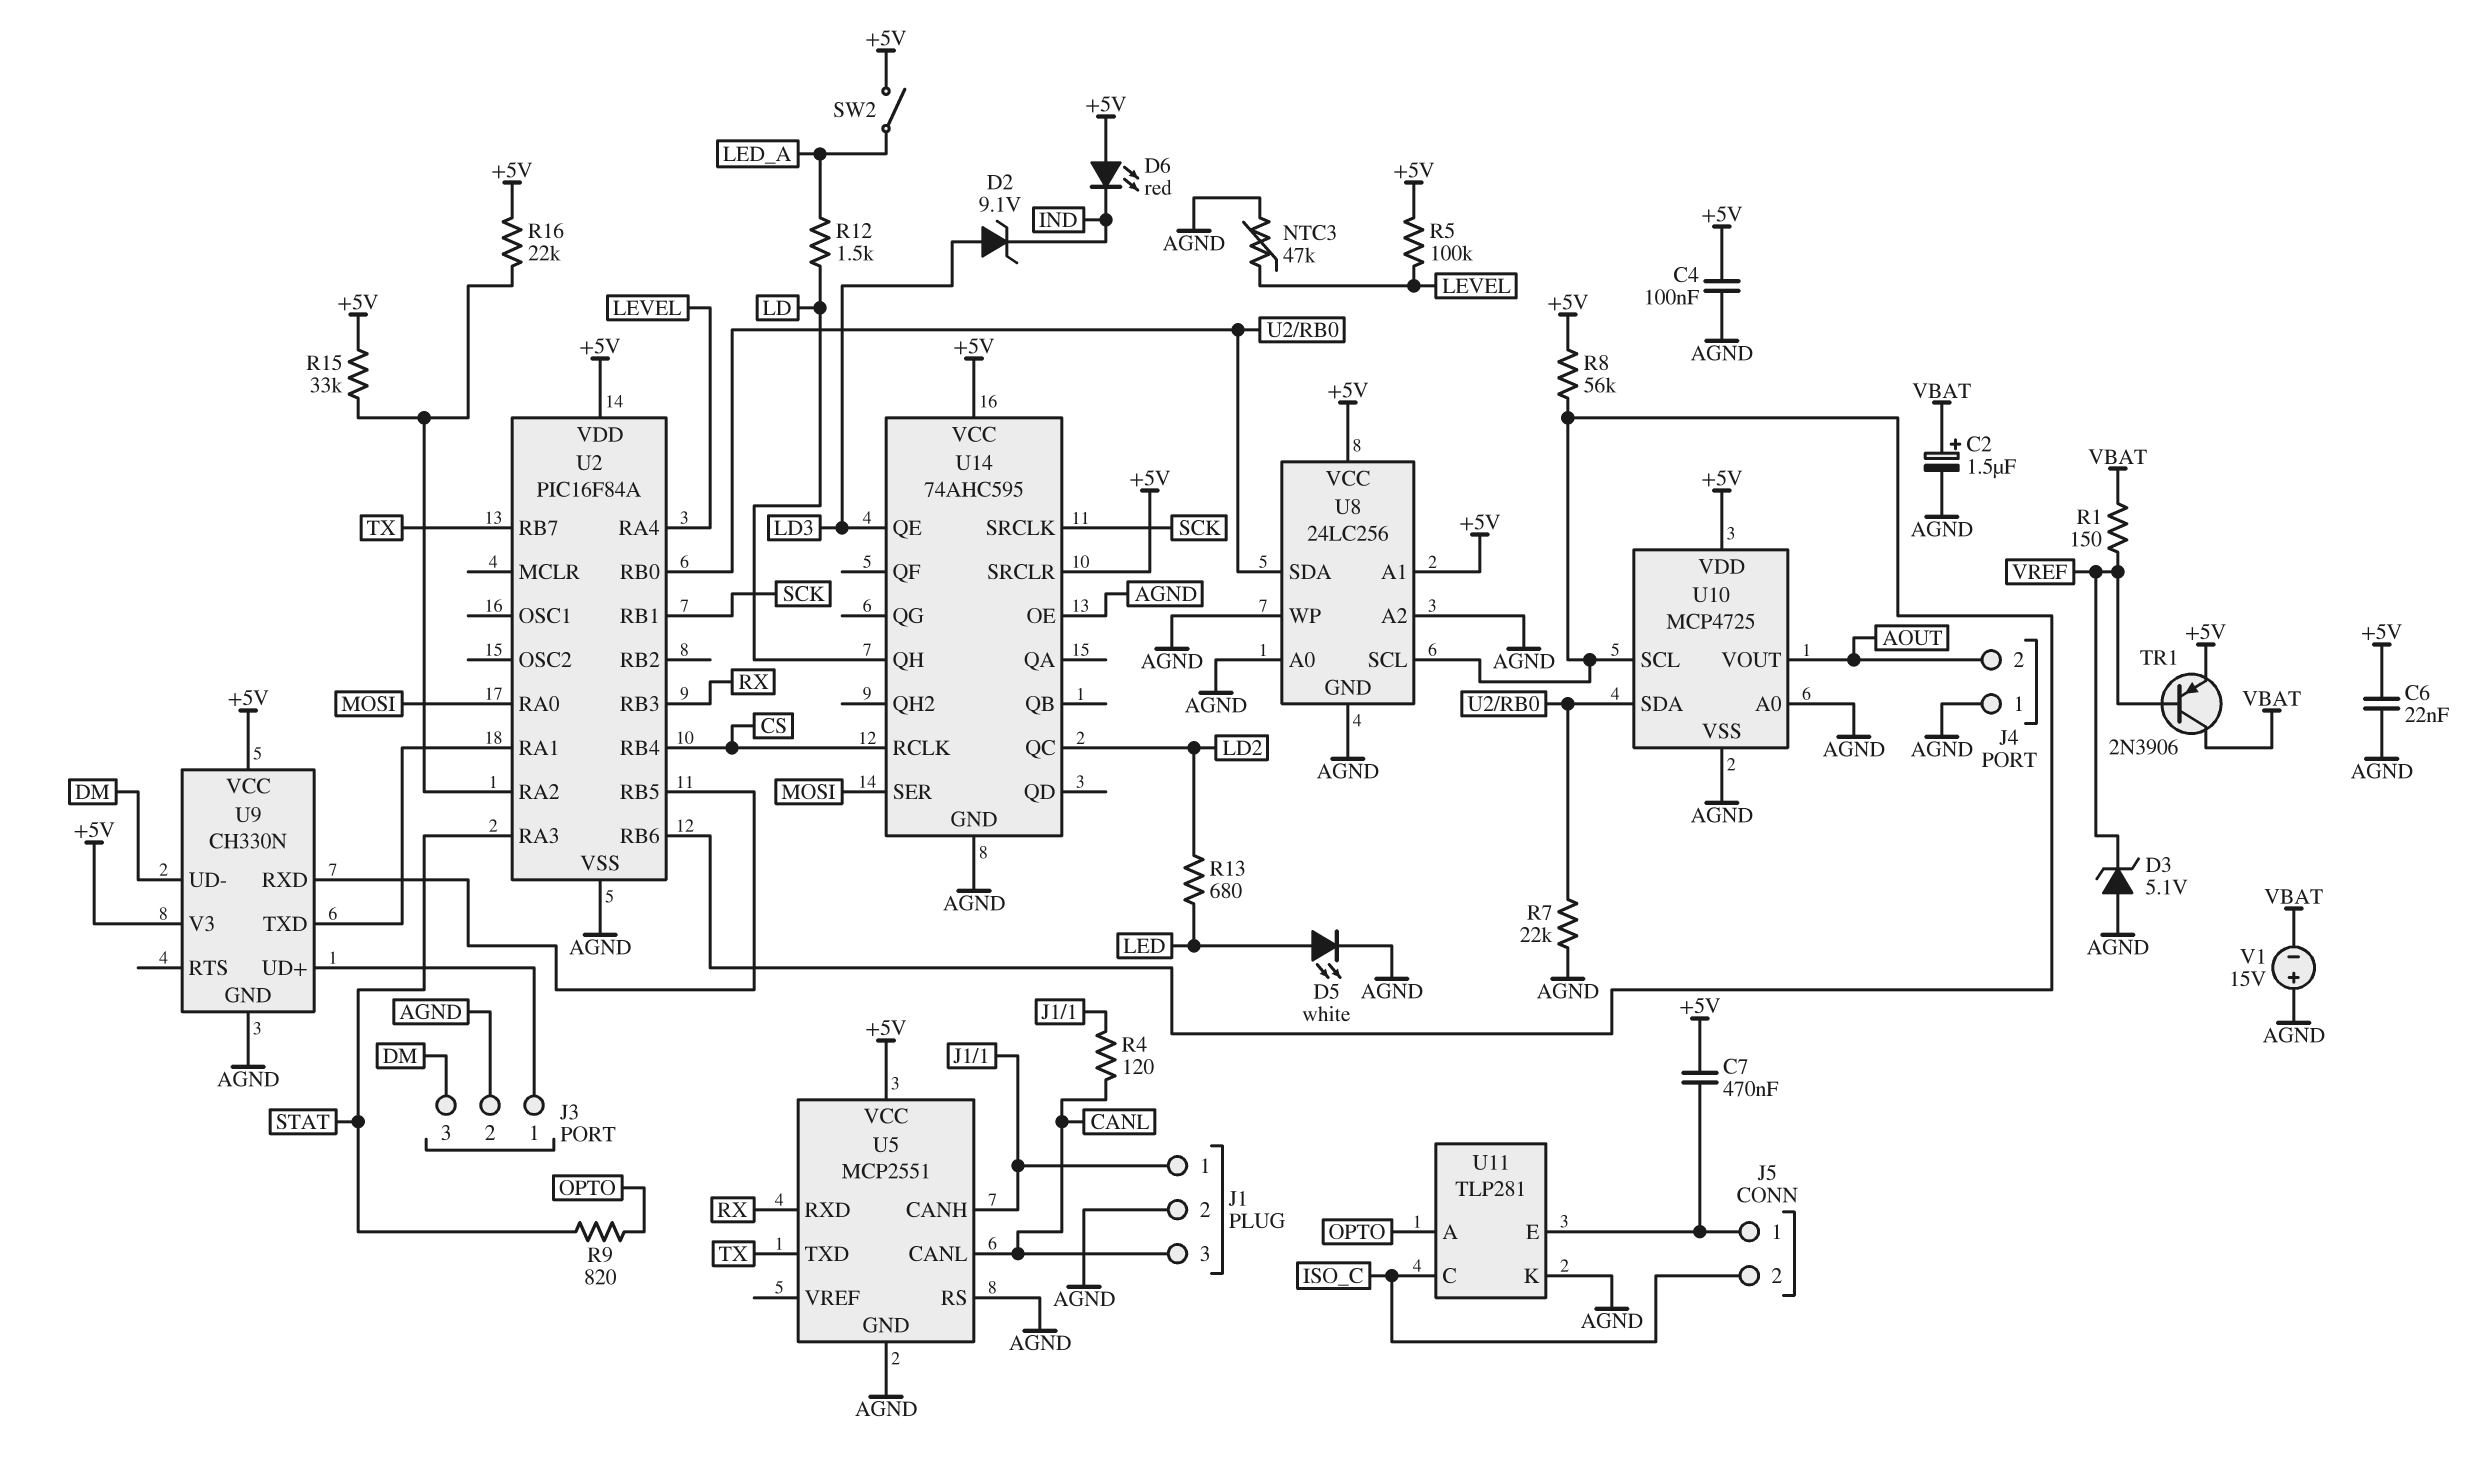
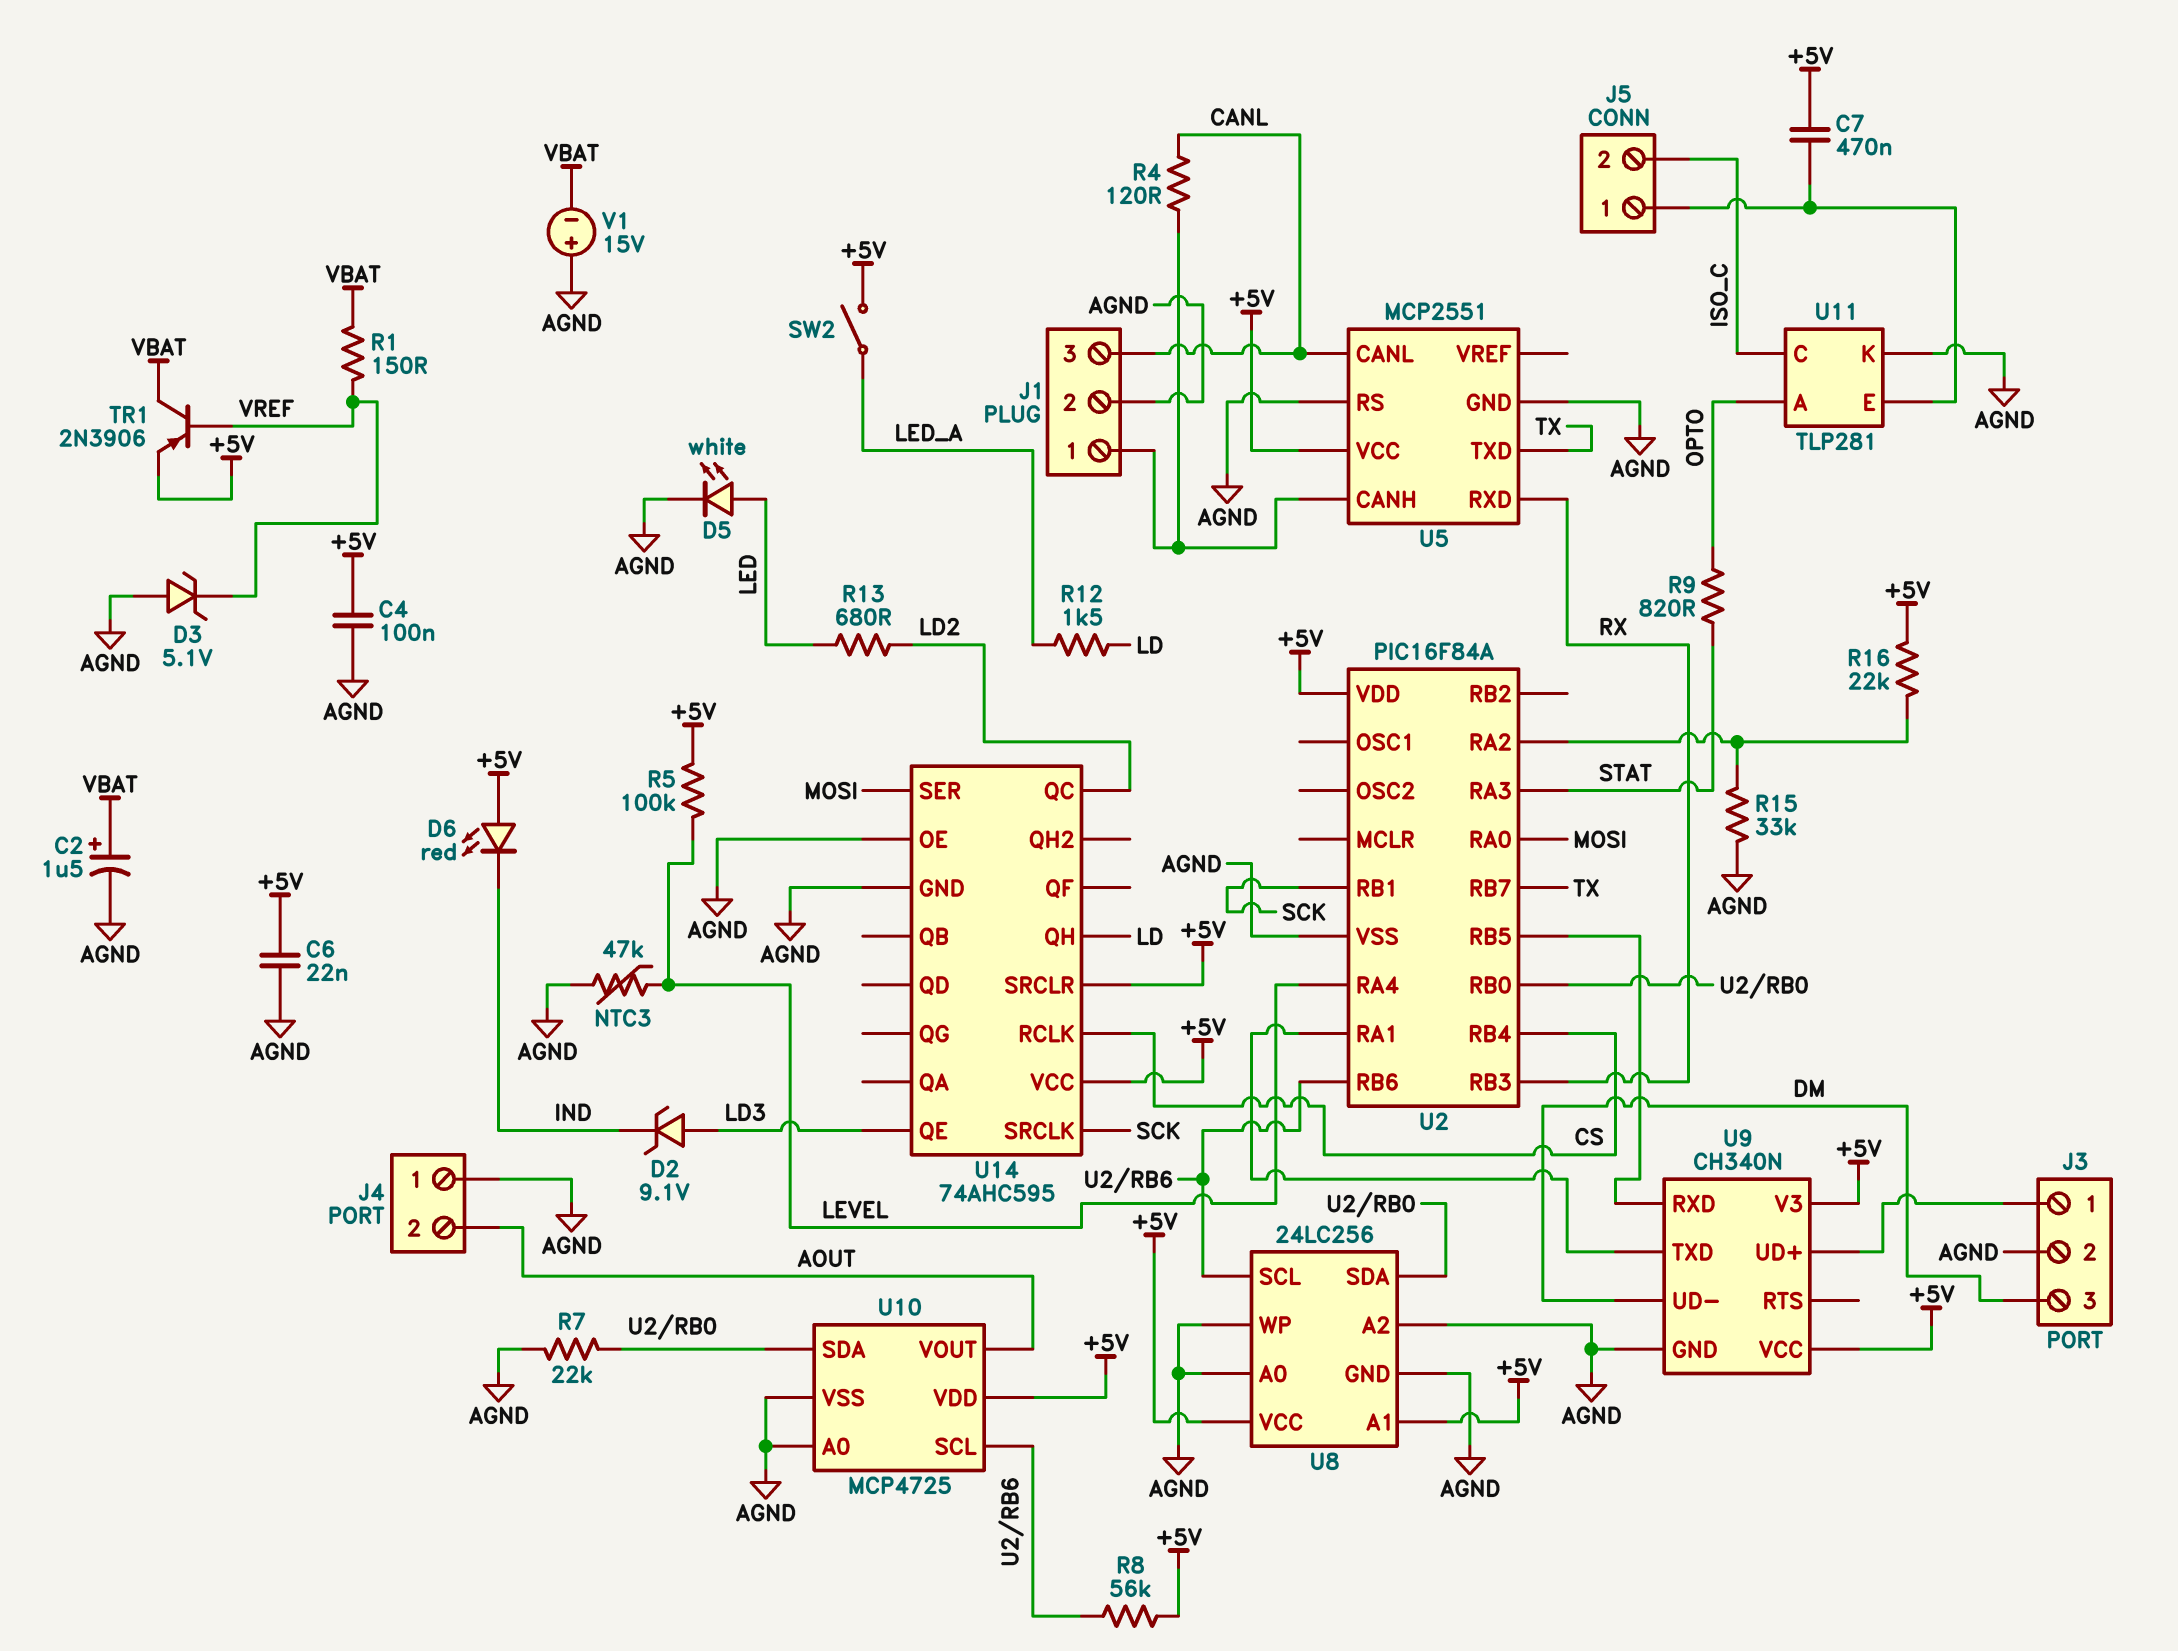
R15: 33k (+5V, U2/RA2) -> 33k (AGND, U2/RA2)
U9: CH330N -> CH340N

